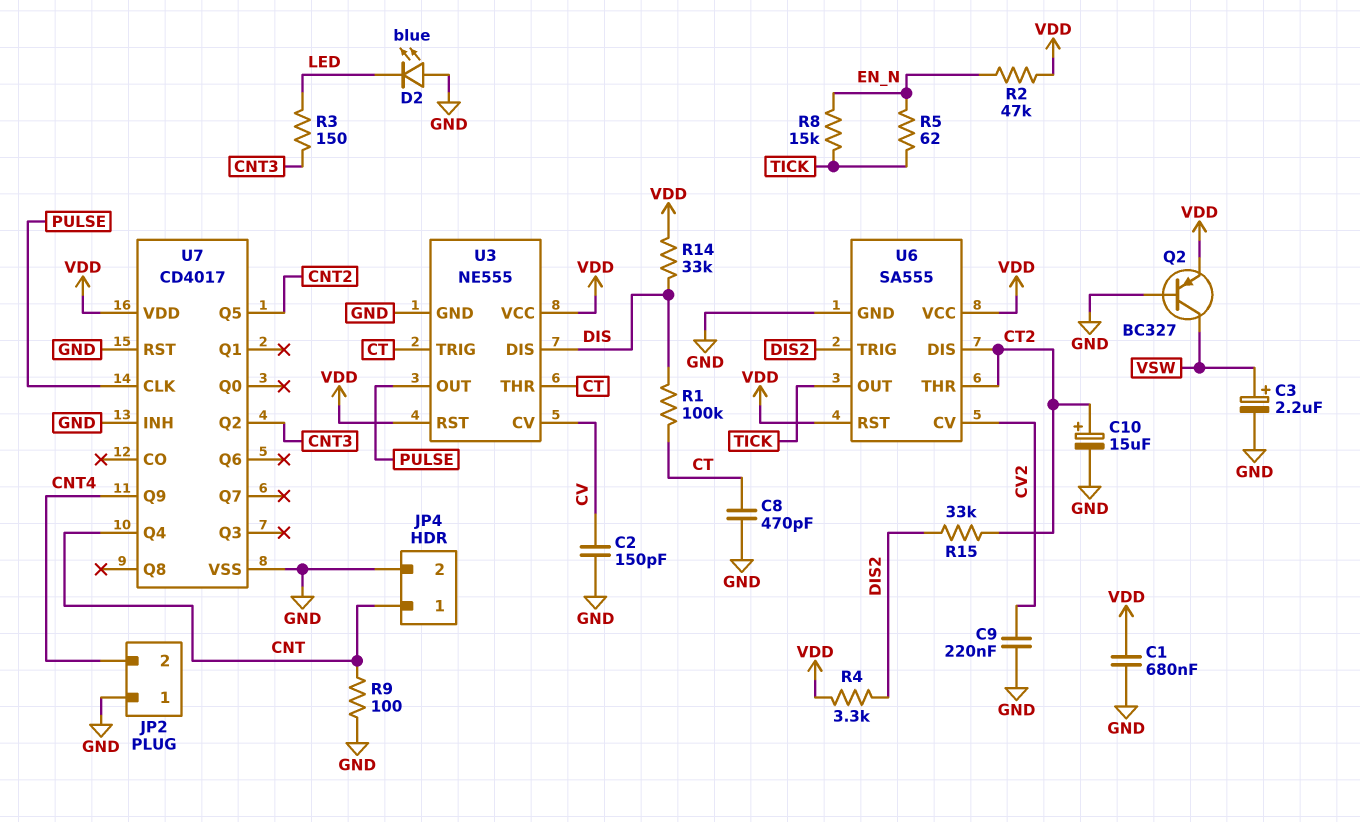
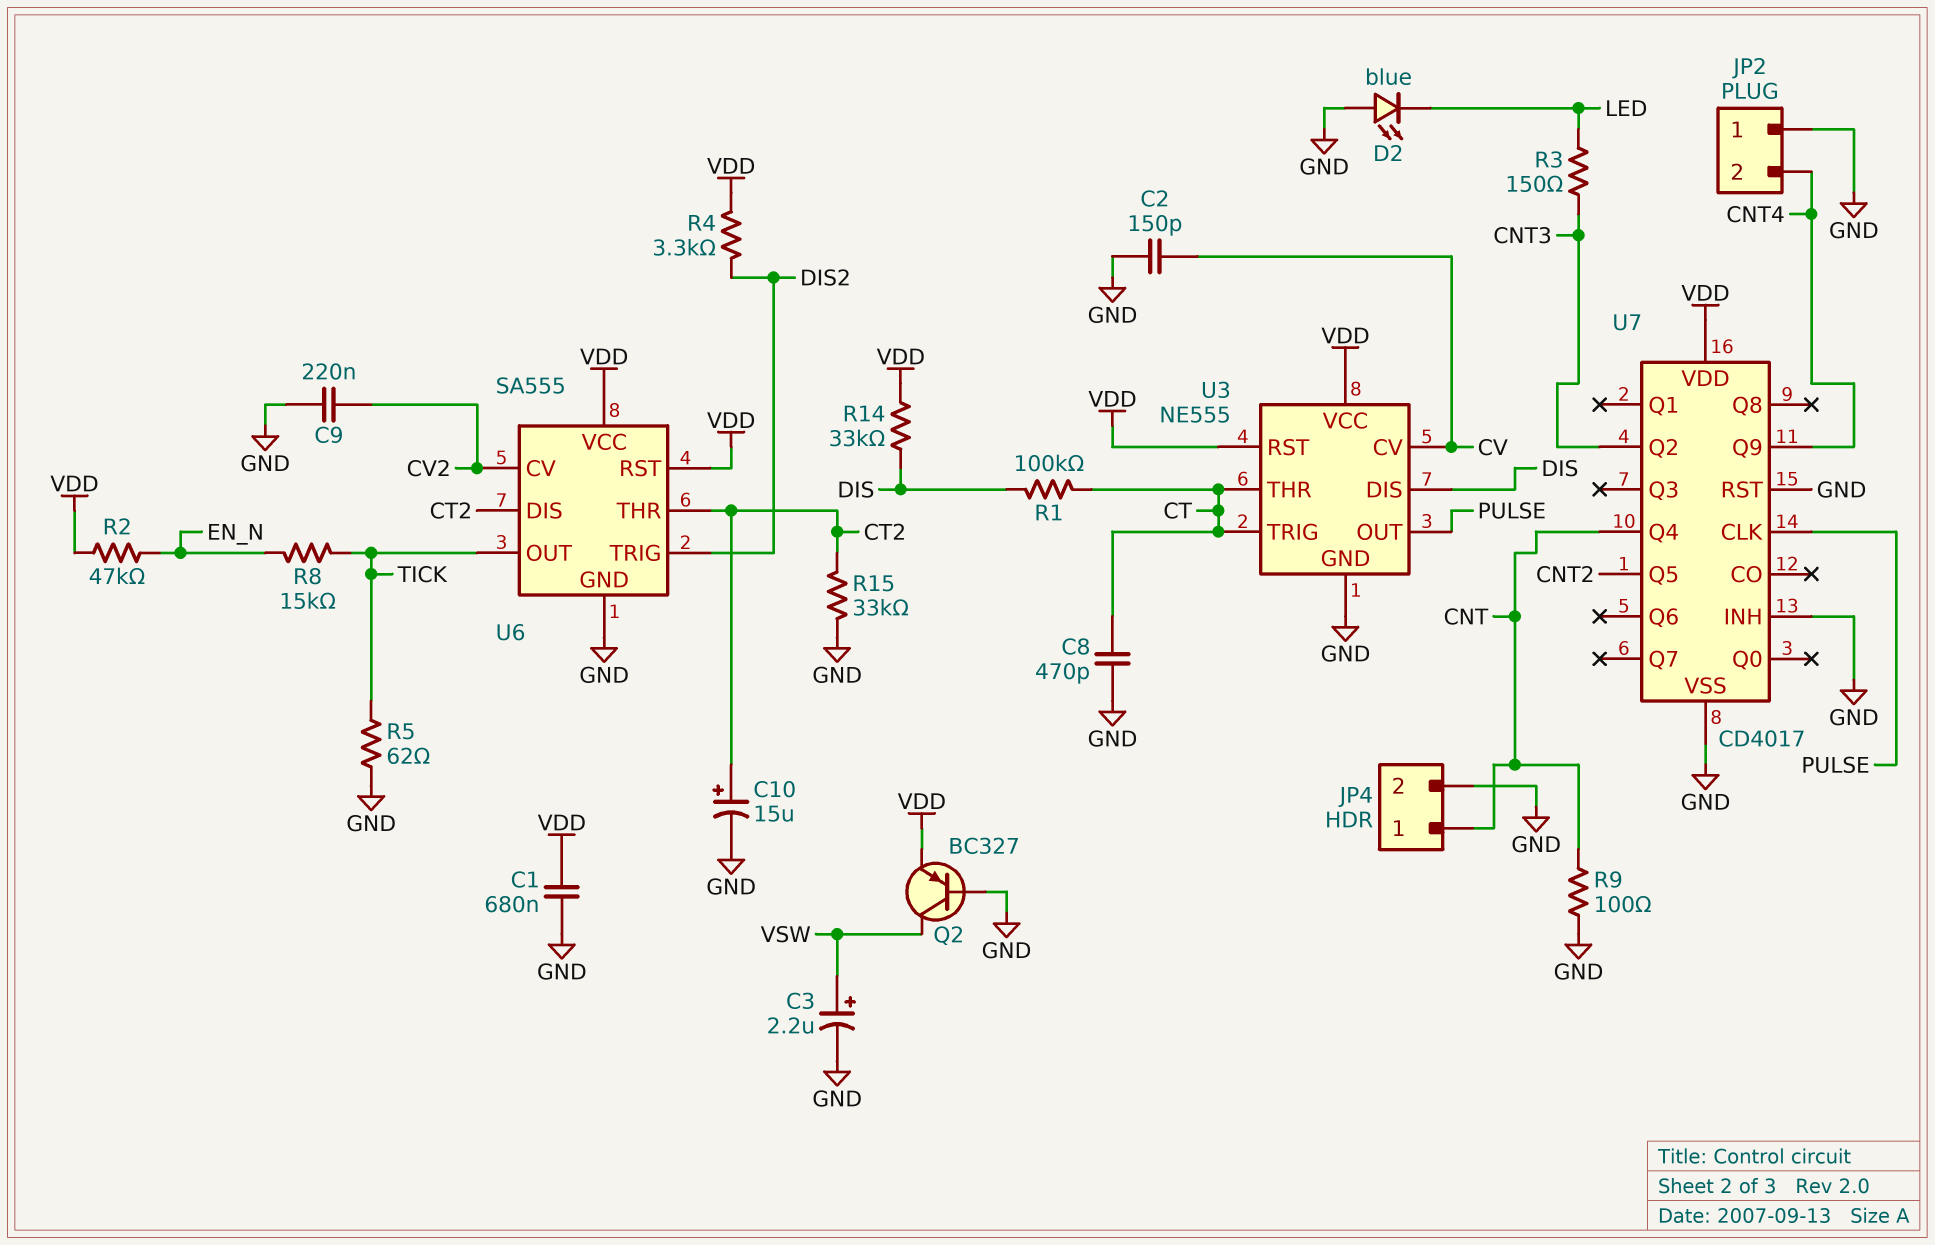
R5: 62 (EN_N, TICK) -> 62 (GND, TICK)
R15: 33k (CT2, DIS2) -> 33k (CT2, GND)

